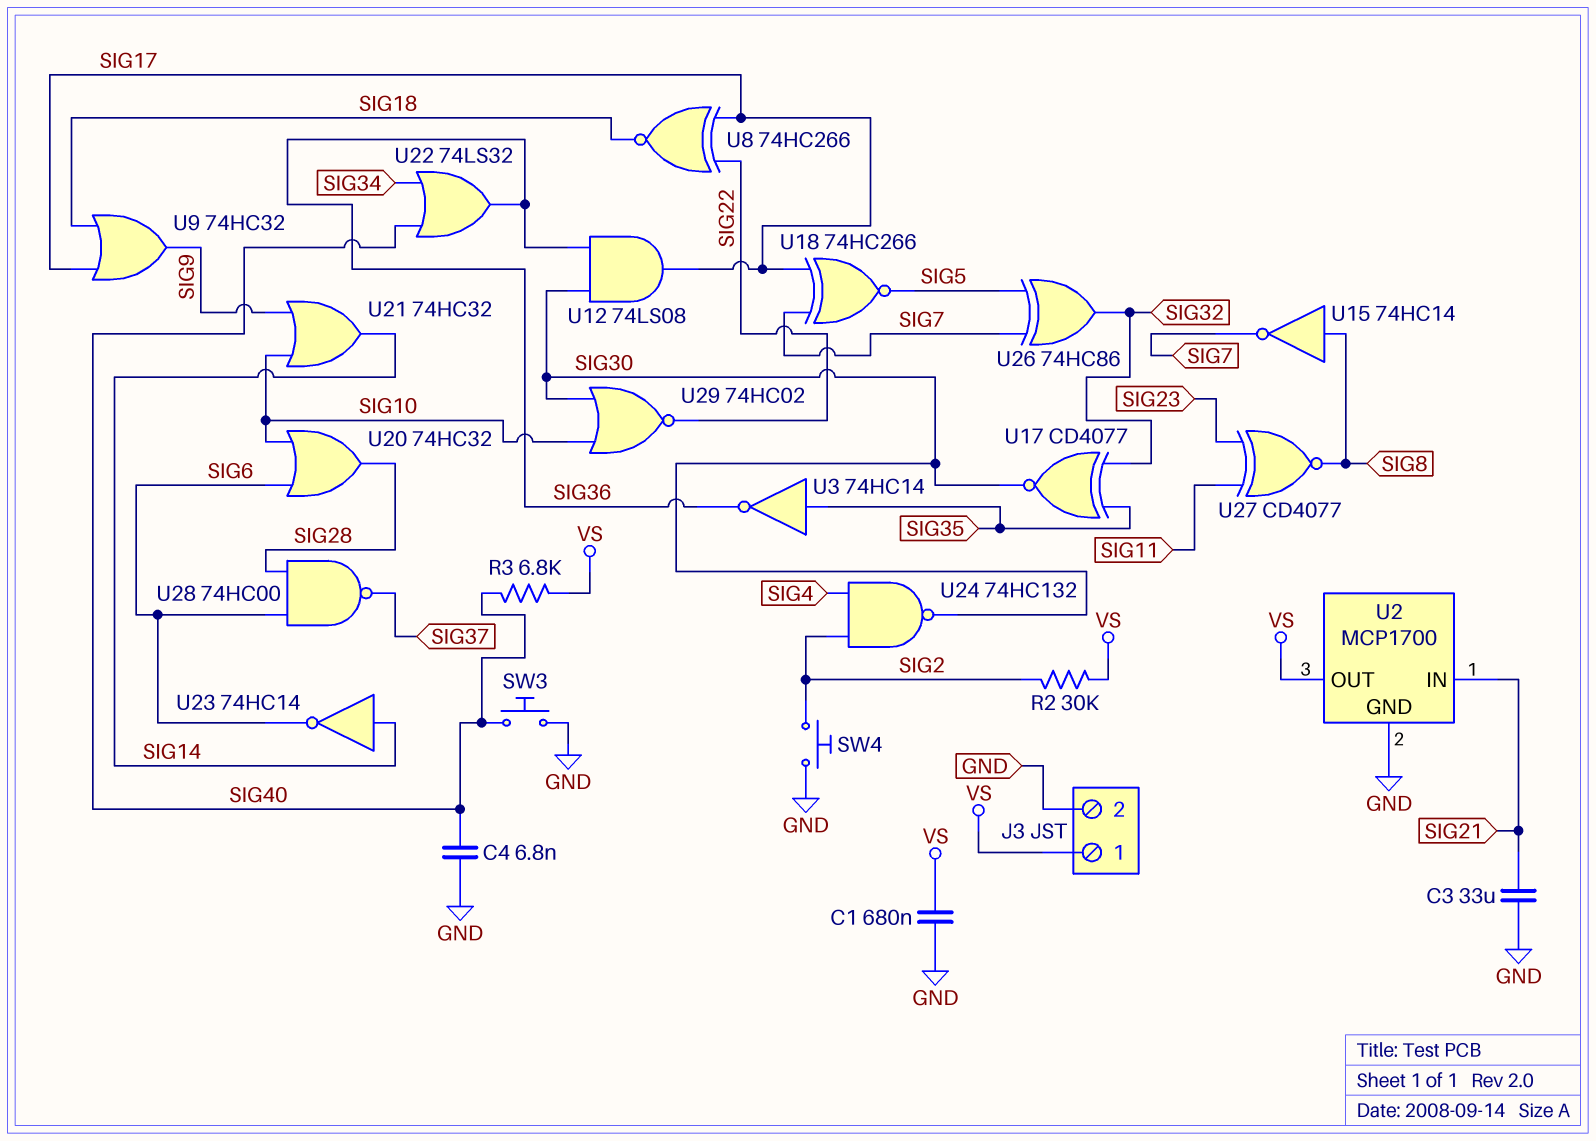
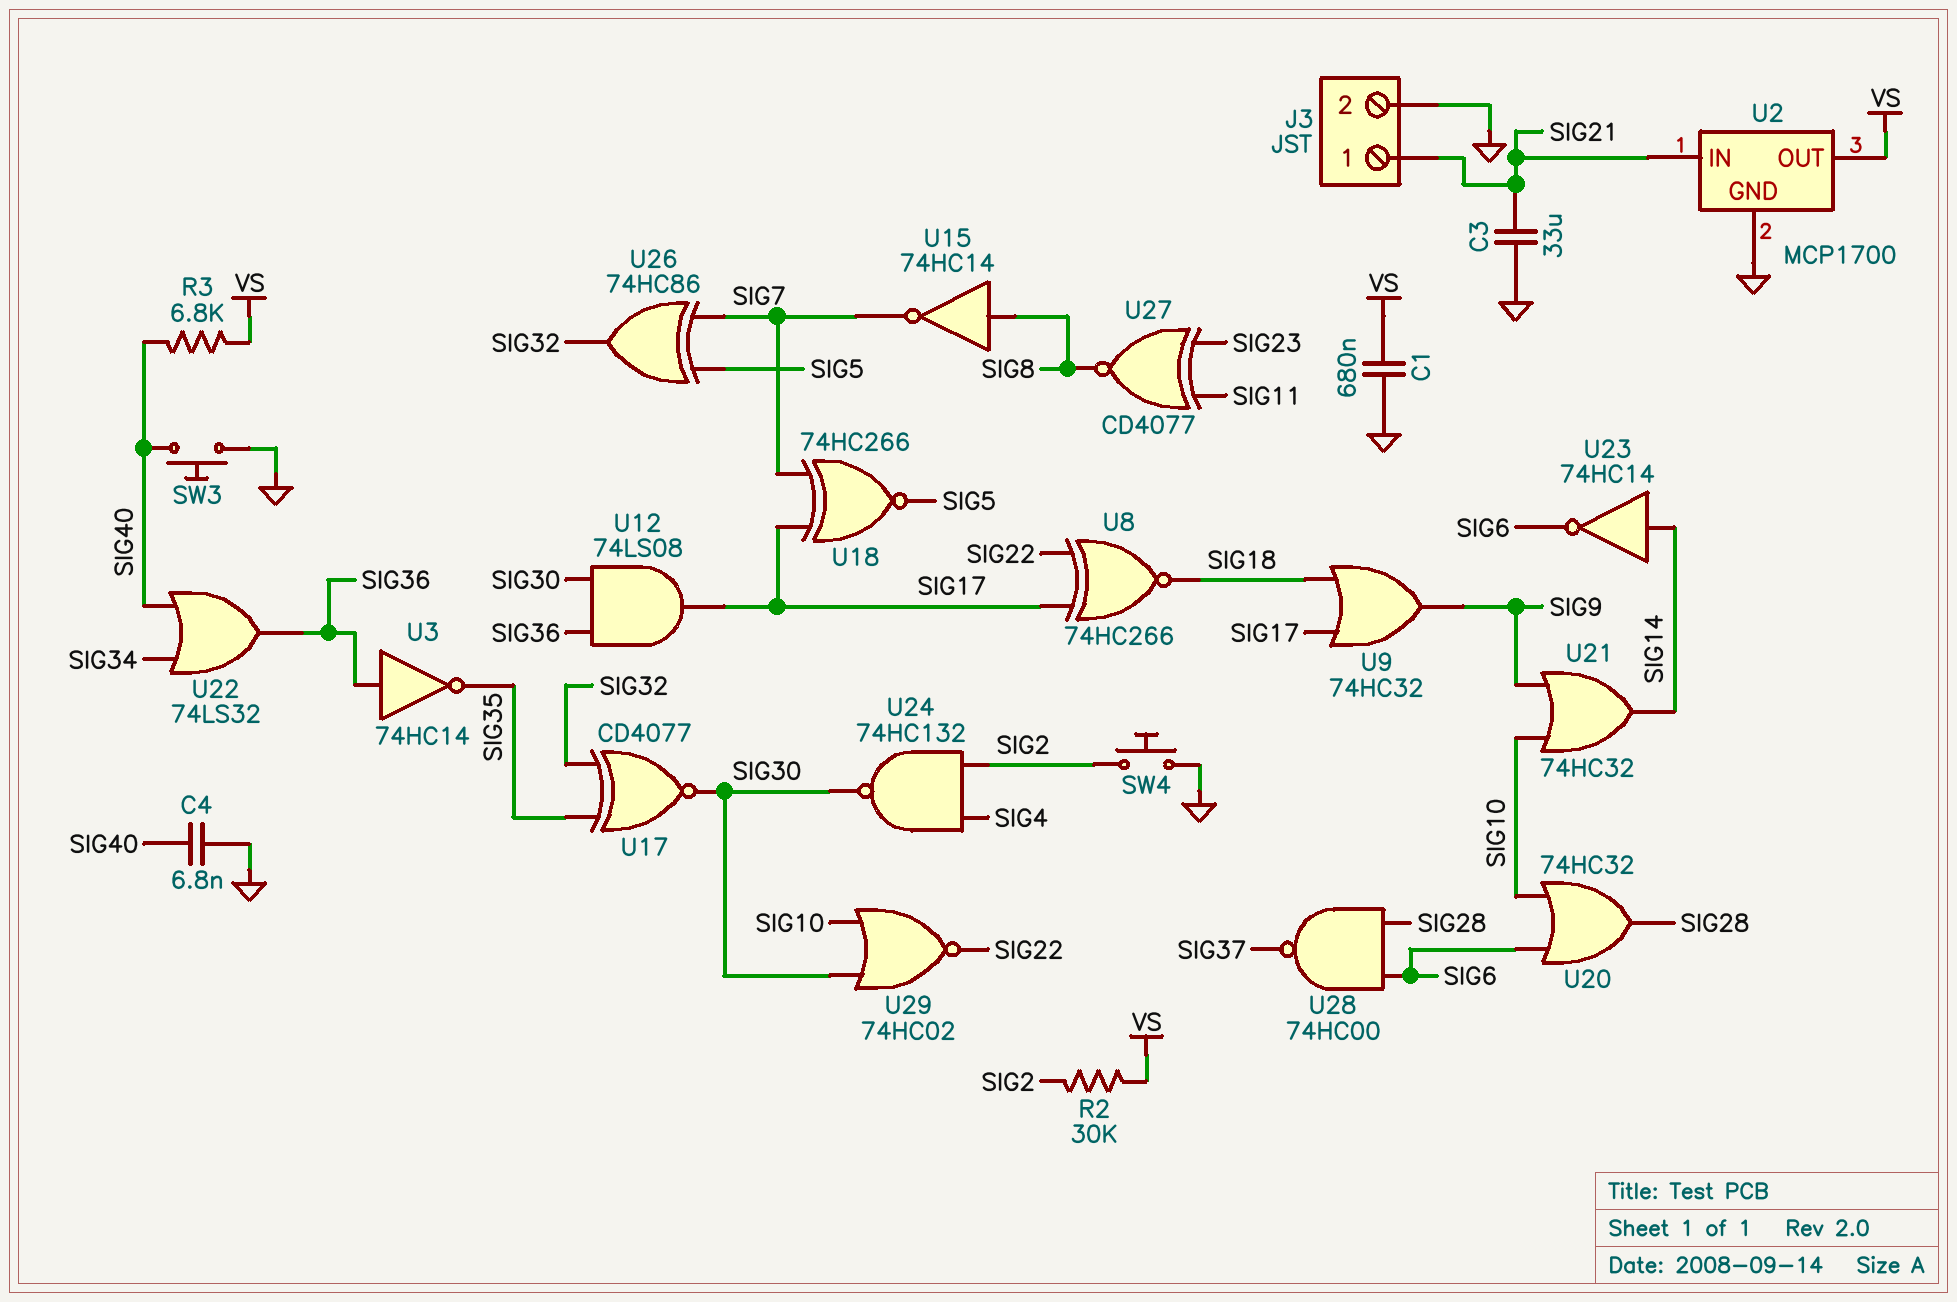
J3 pin 1: VS -> SIG21
U3: NOT 74HC14 (in SIG35, out SIG36) -> NOT 74HC14 (in SIG36, out SIG35)

